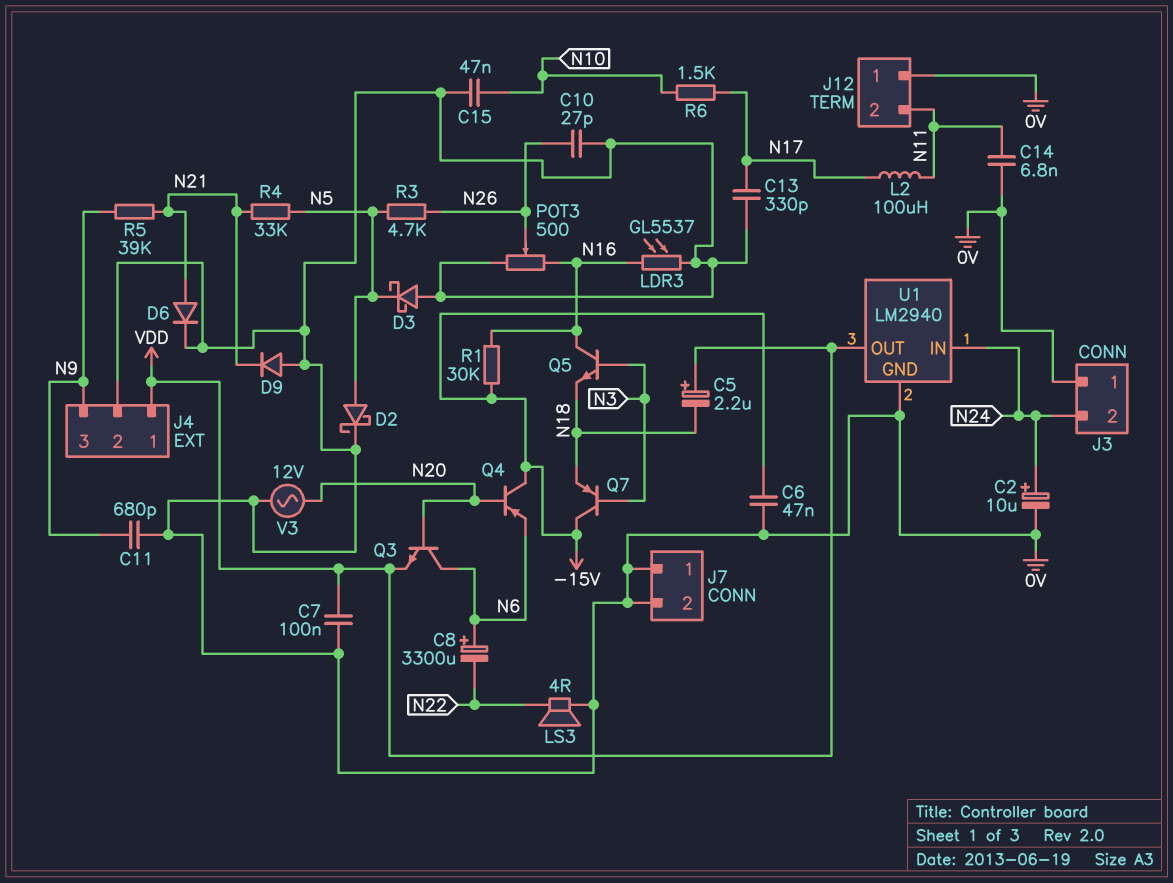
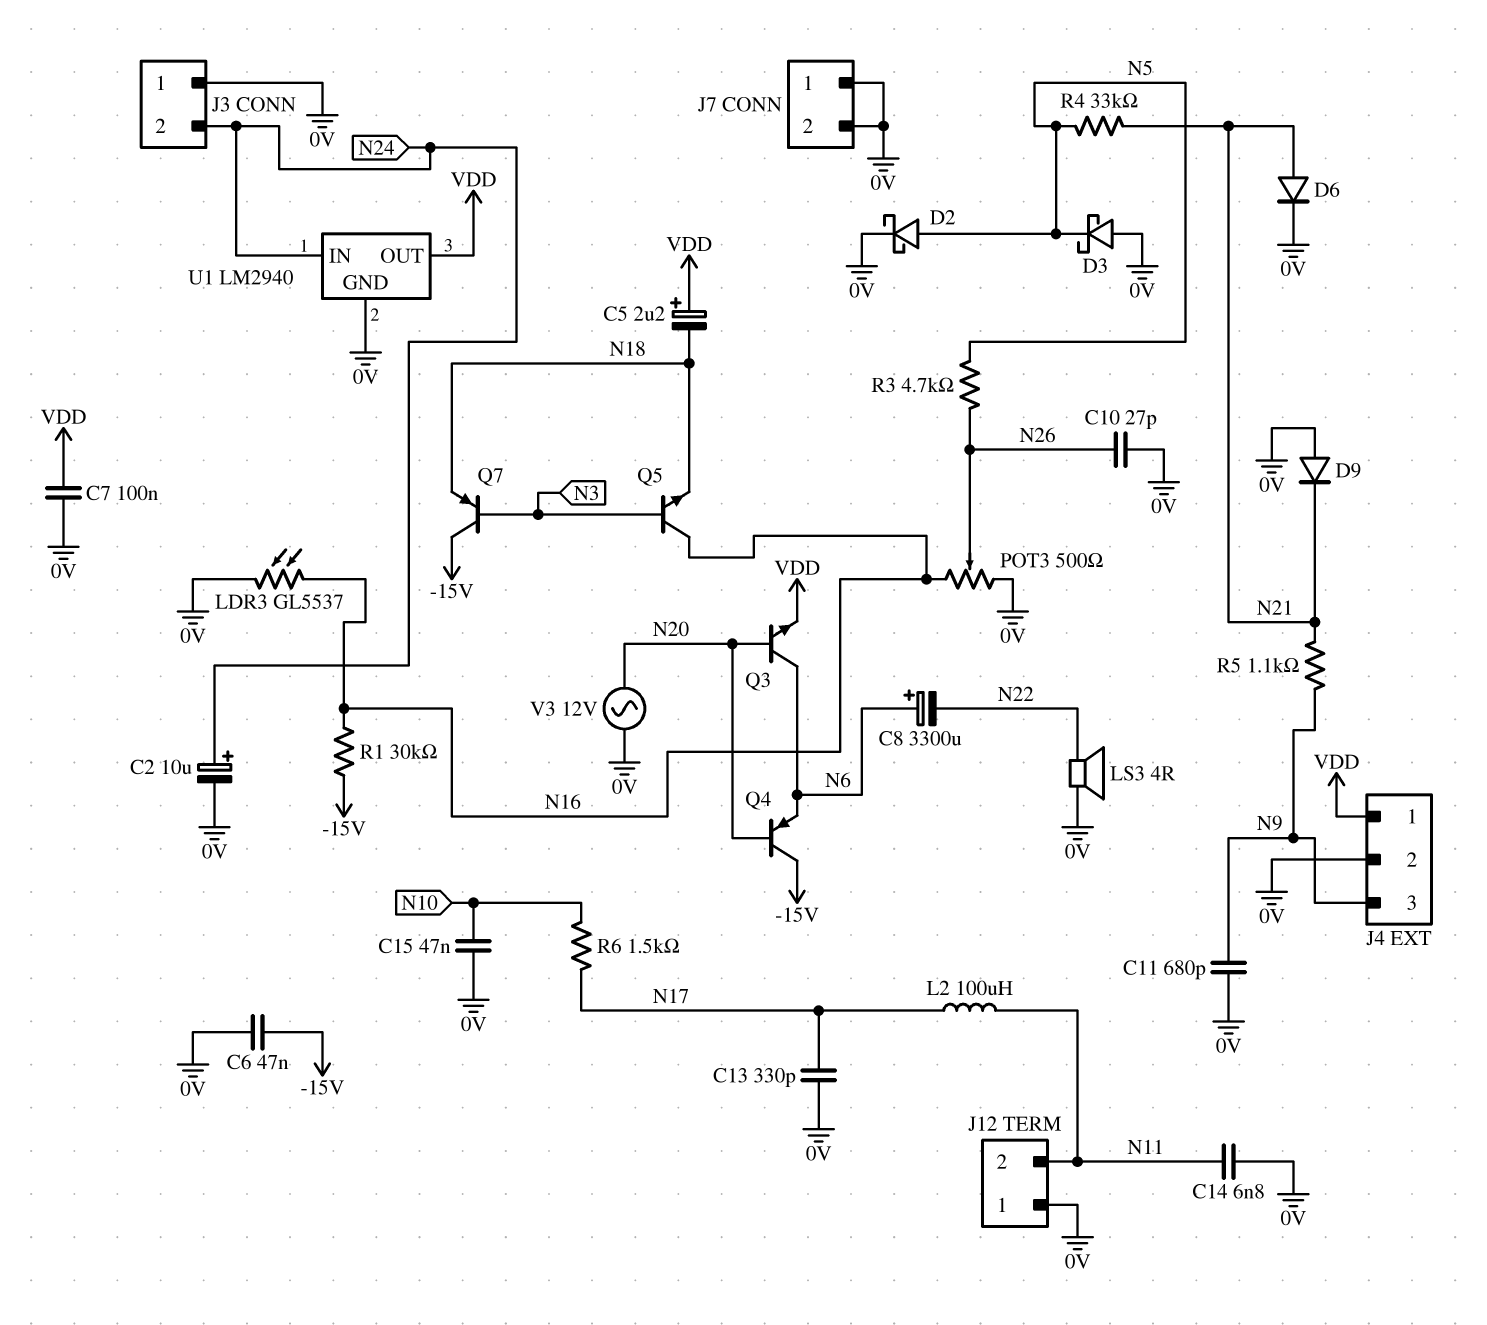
R5: 39k (N9, N21) -> 1.1k (N9, N21)

